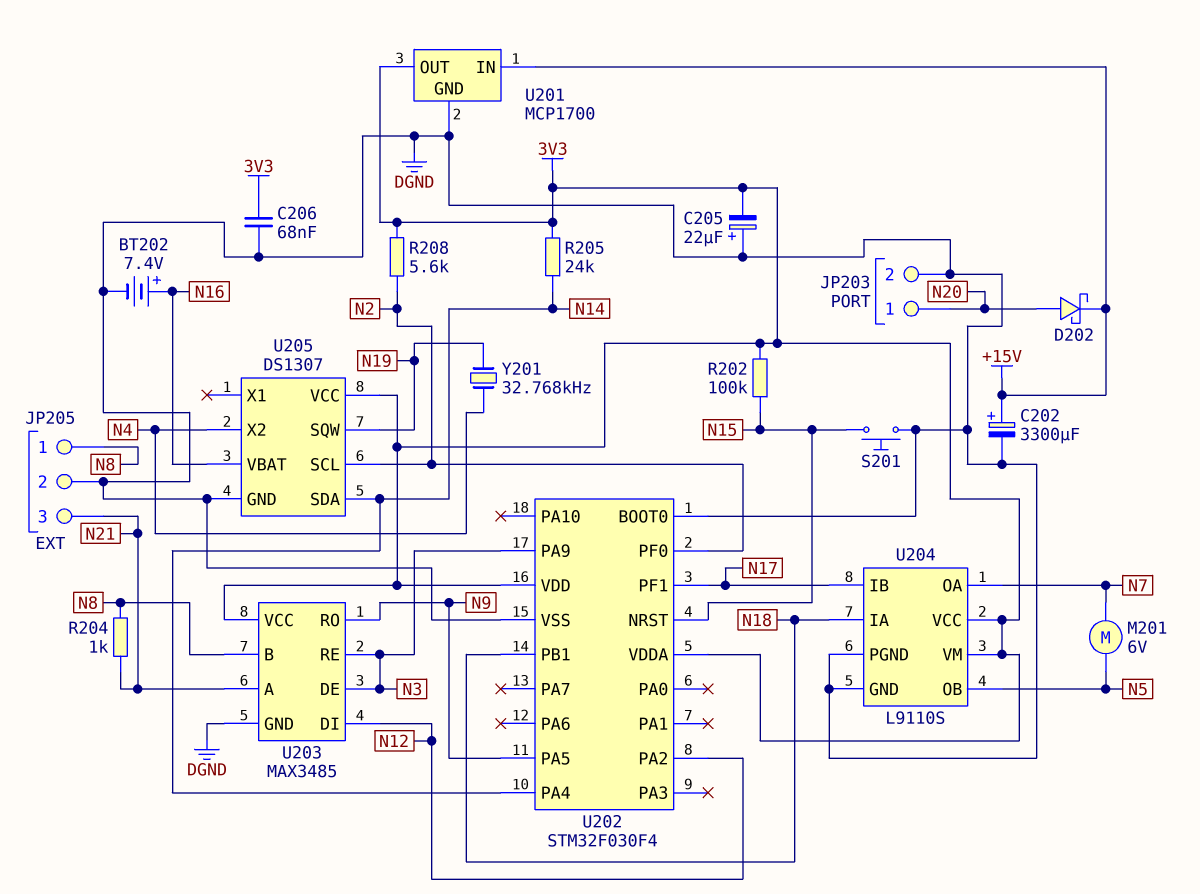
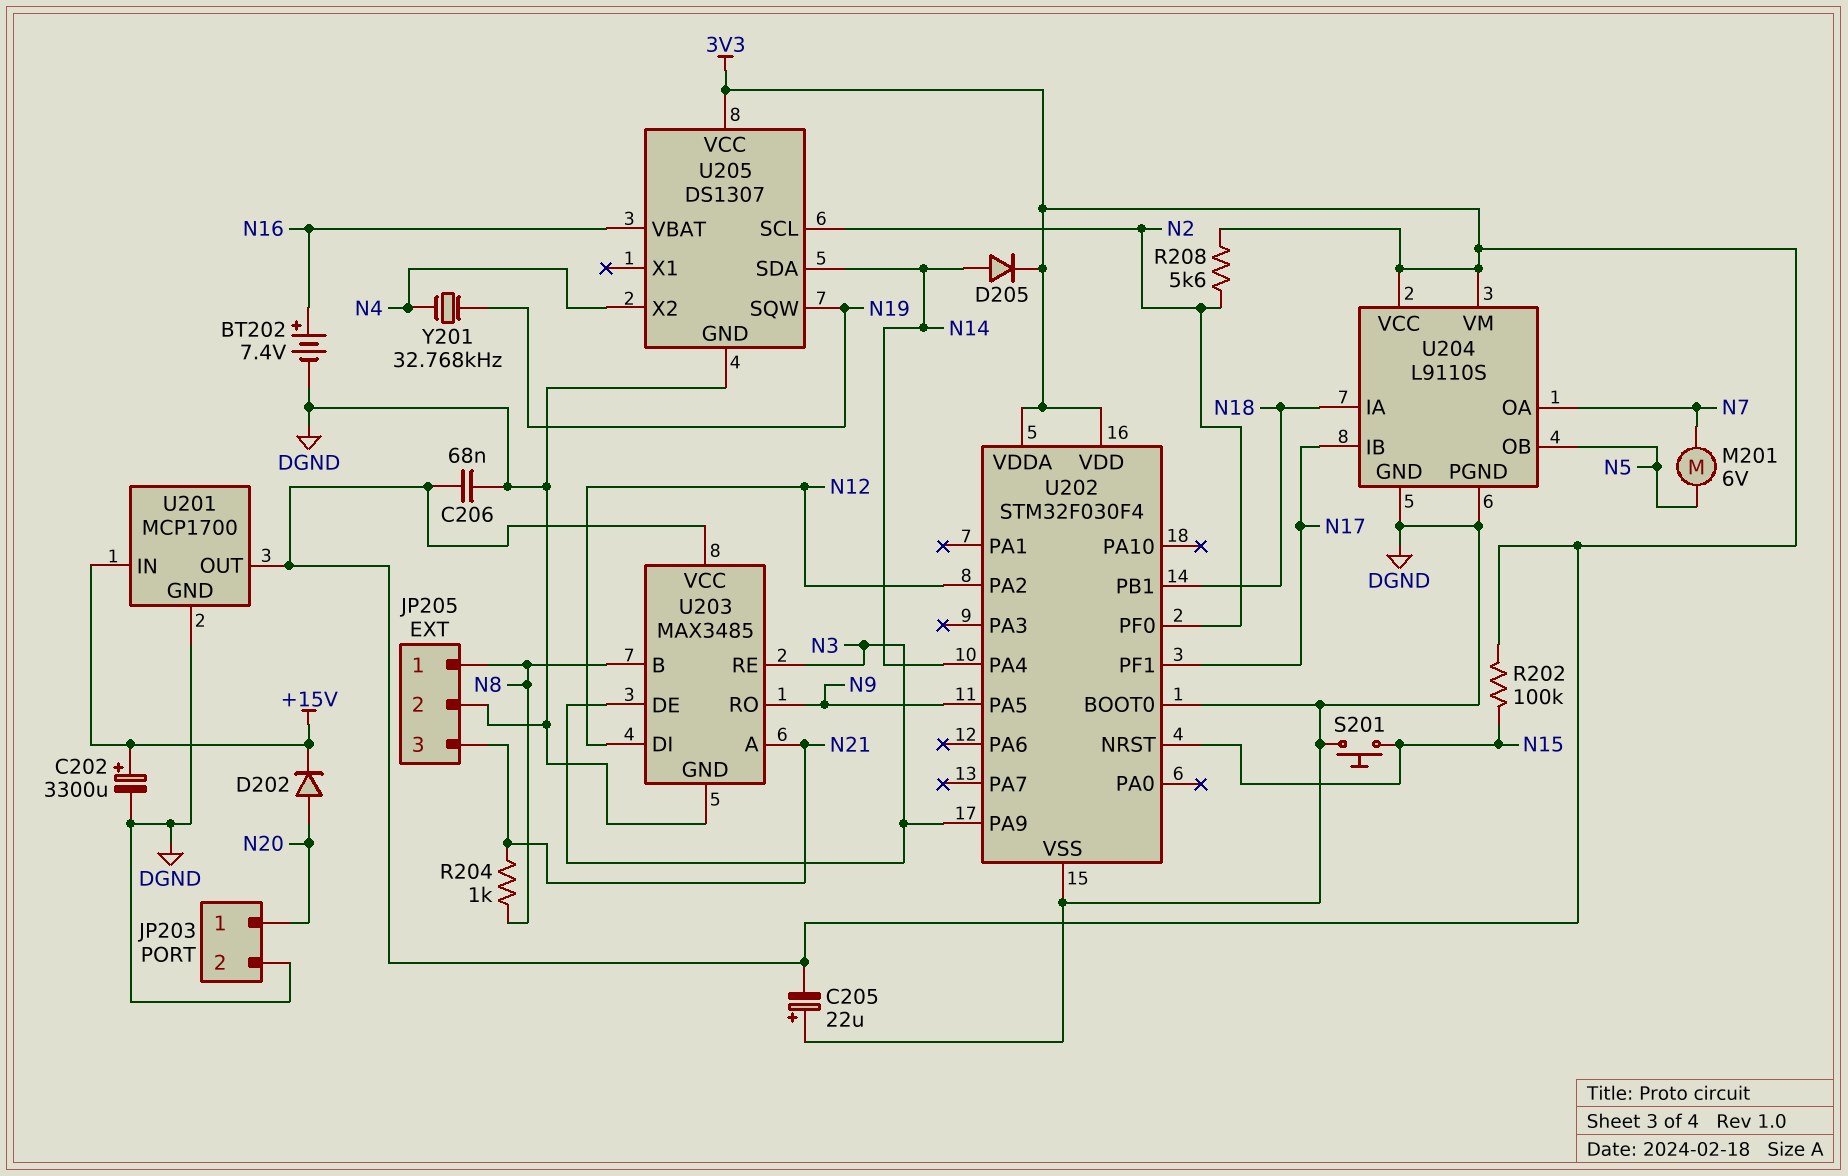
D202: schottky (A N20, K +15V) -> diode (A N20, K +15V)
D205: none -> diode (A N14, K 3V3)
R205: 24k (3V3, N14) -> none

